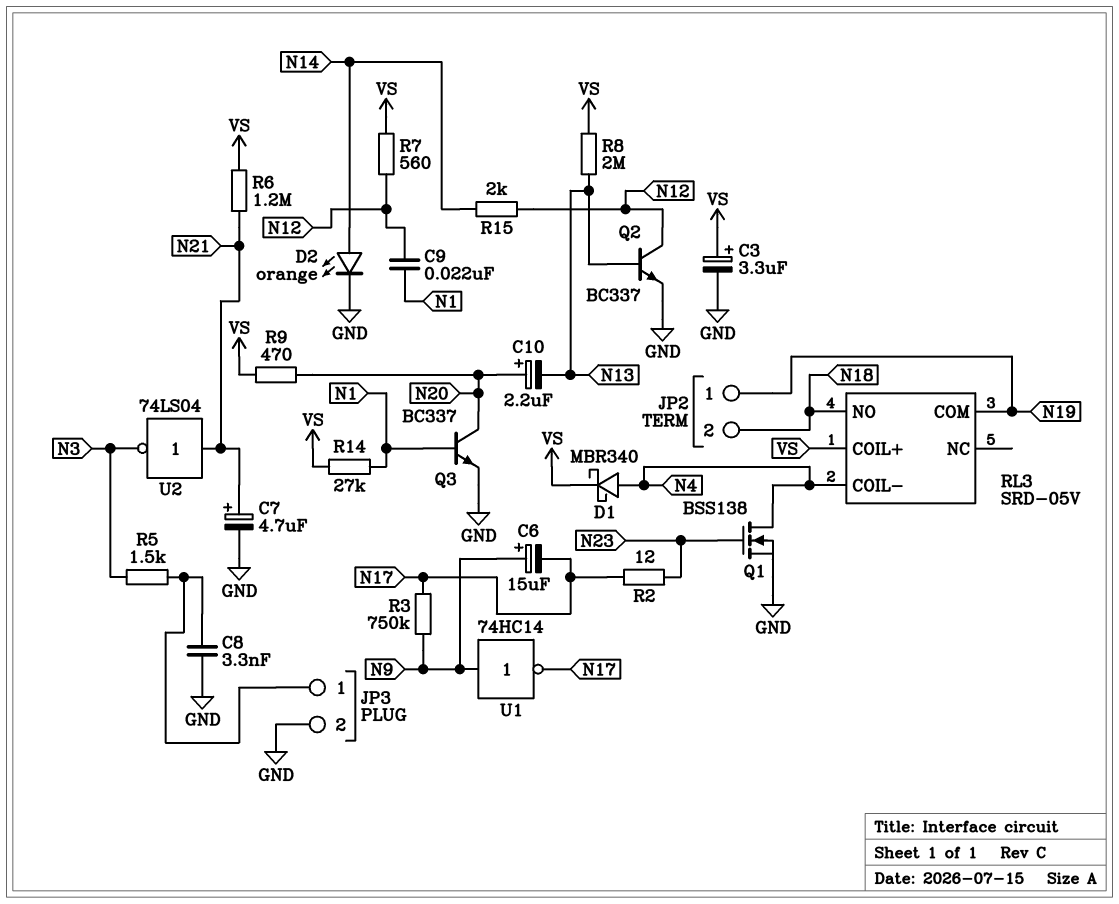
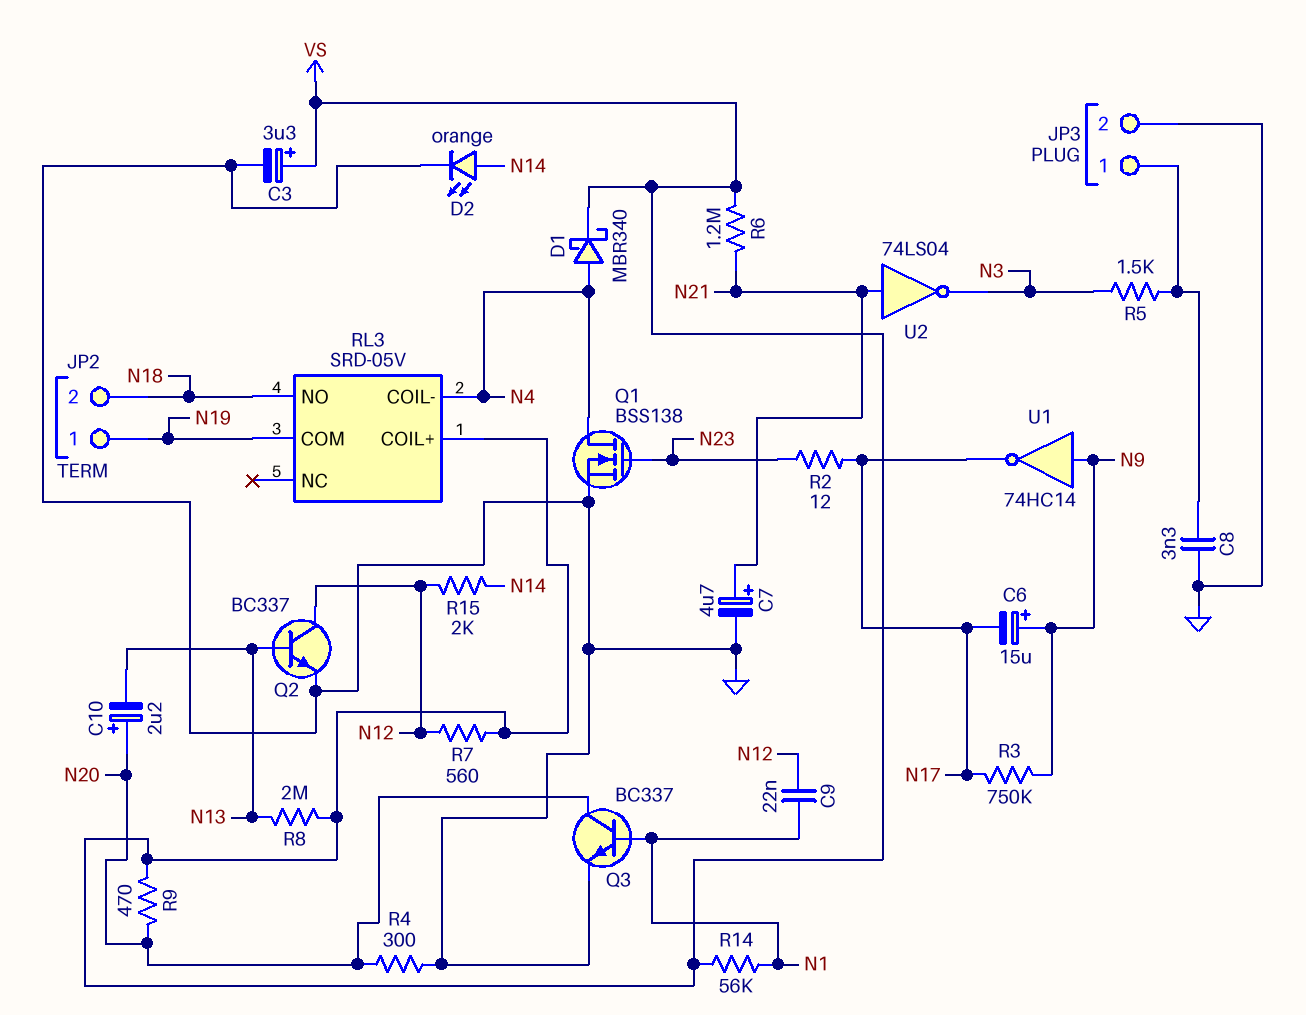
R4: none -> 300 (GND, N20)
R14: 27k (N1, VS) -> 56k (N1, VS)

